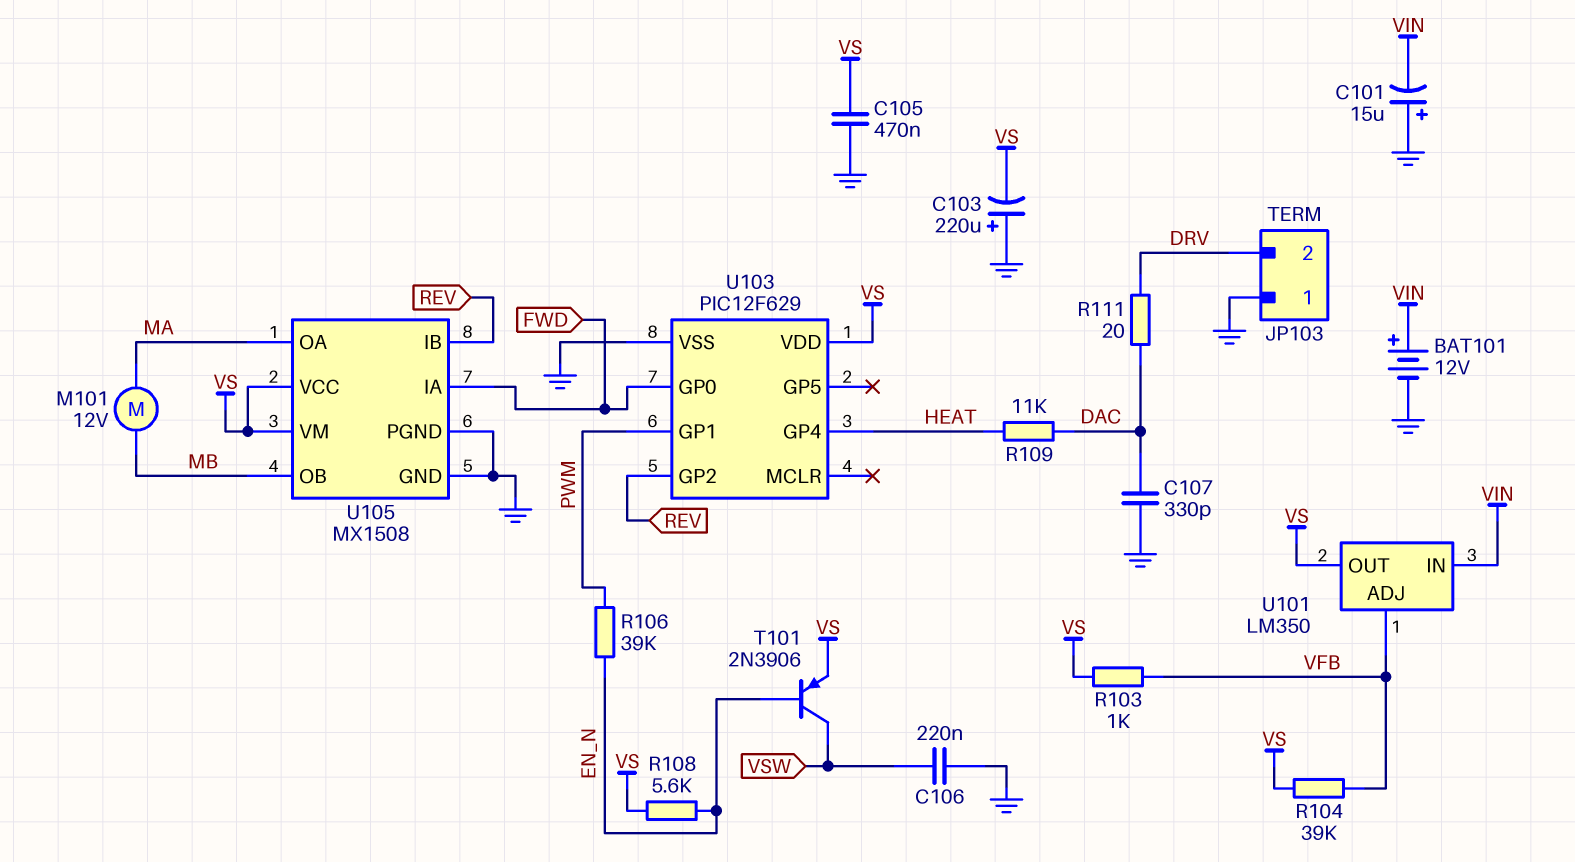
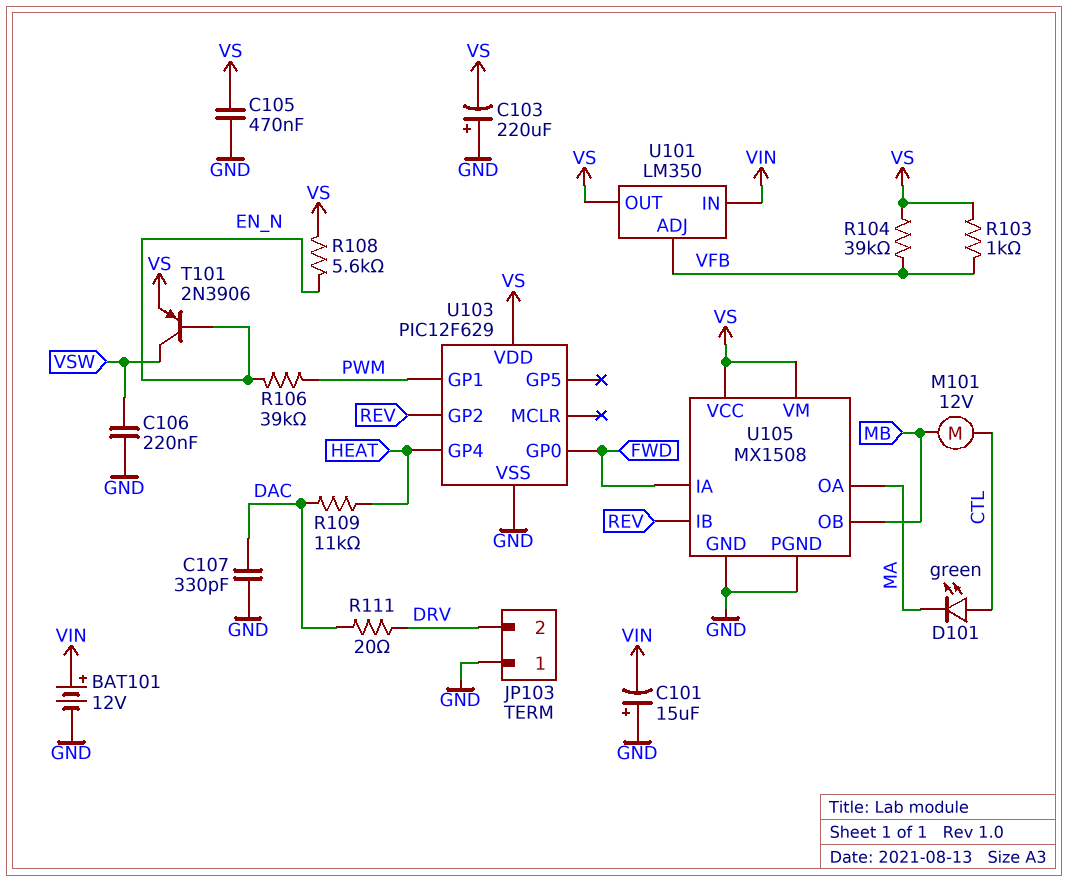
D101: none -> LED green (A CTL, K MA)
M101: motor 12V (MA, MB) -> motor 12V (CTL, MB)

